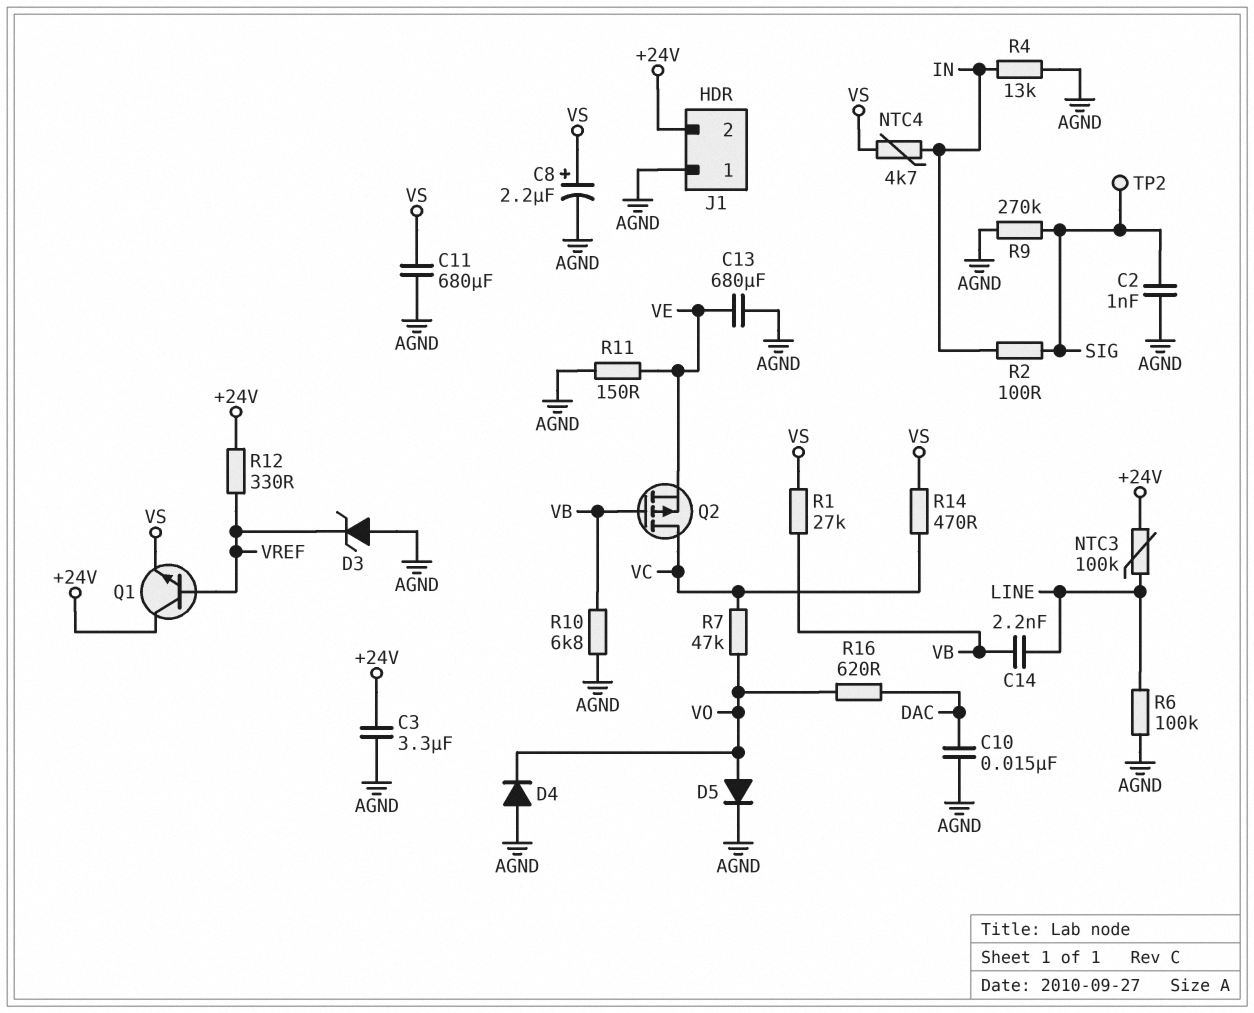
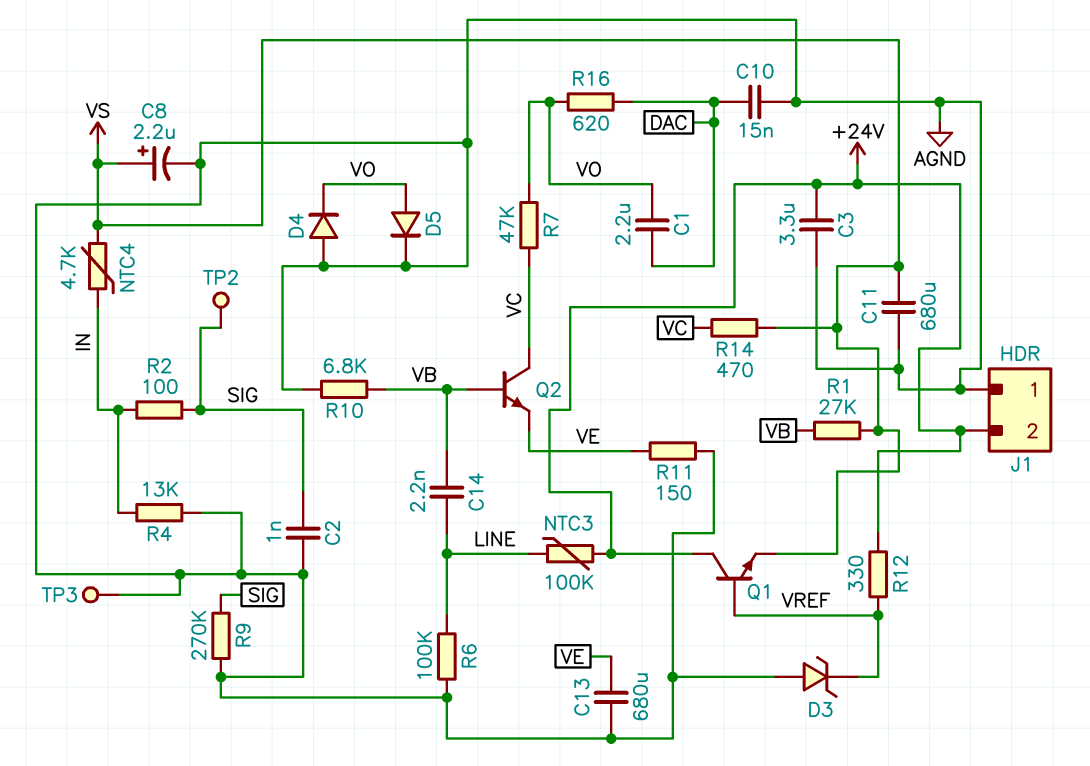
C1: none -> 2.2uF (DAC, VO)
Q2: PMOS (G VB, D VC, S VE) -> NPN (B VB, C VC, E VE)
TP3: none -> test point (AGND)

